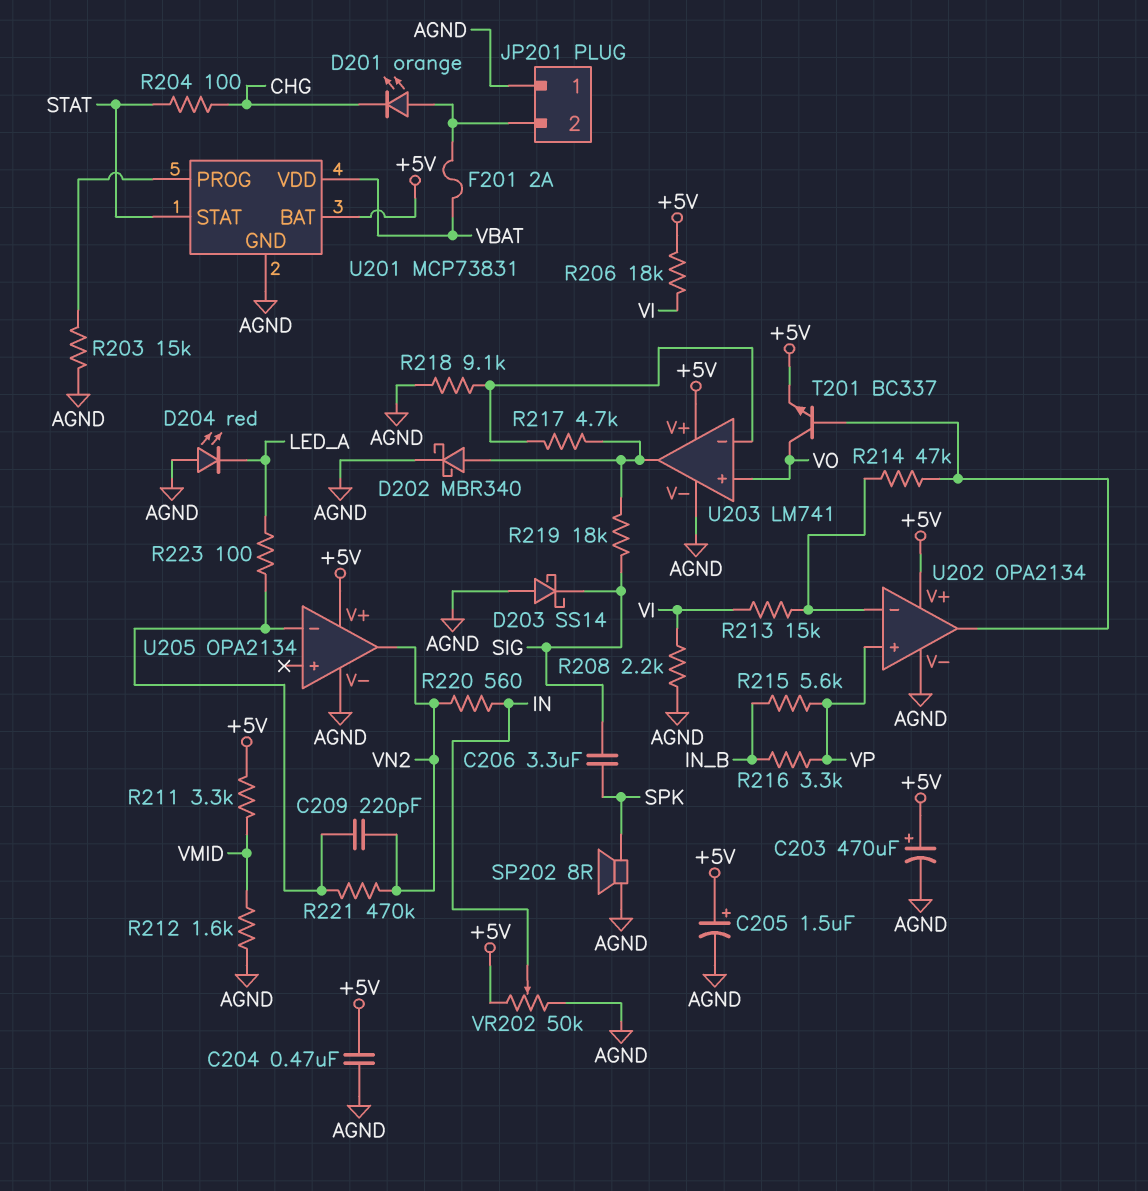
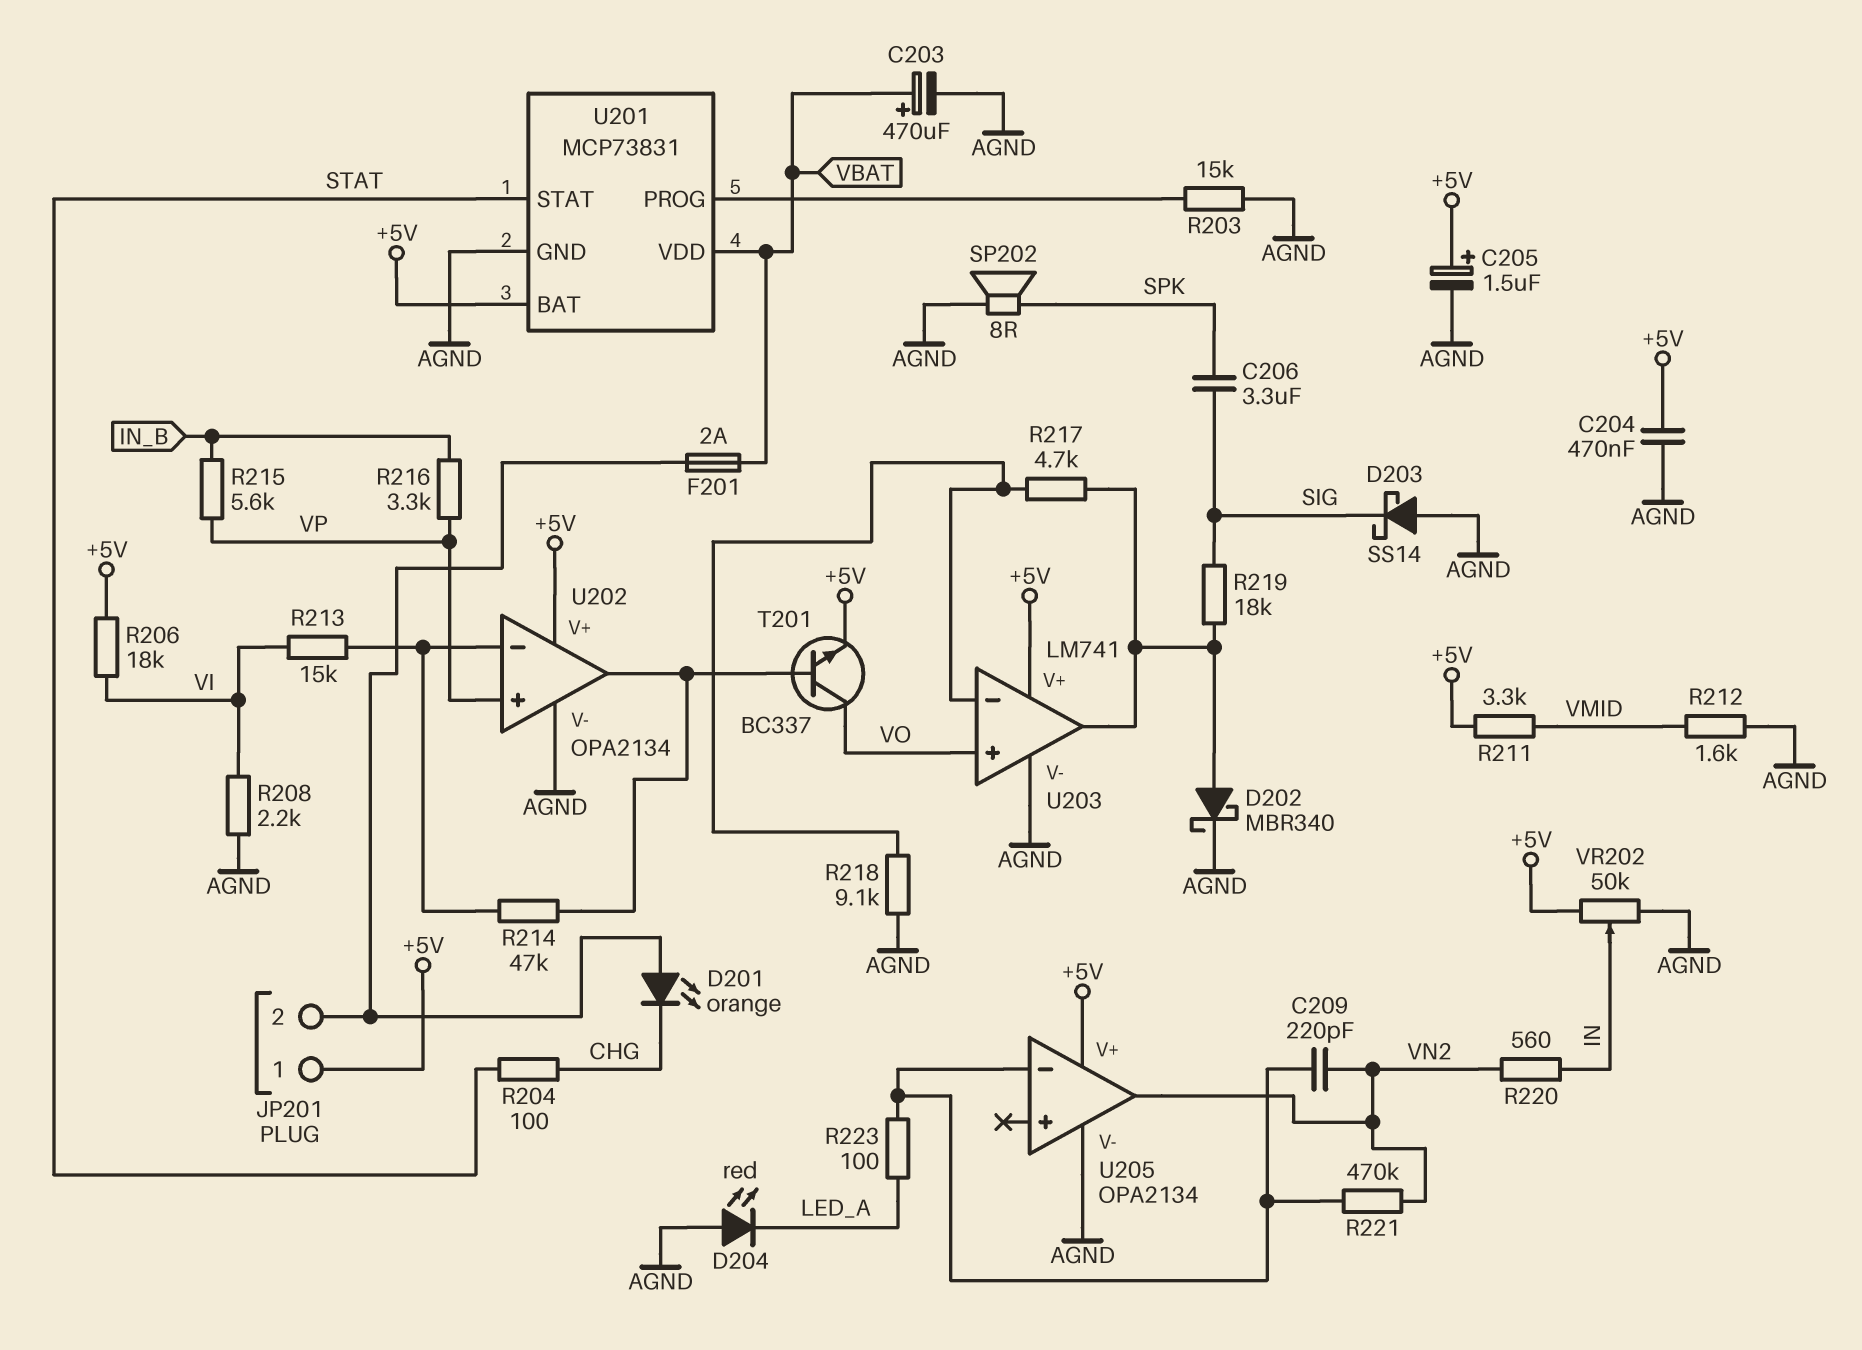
C203: 470uF (plus +5V, minus AGND) -> 470uF (plus VBAT, minus AGND)
JP201 pin 1: AGND -> +5V

